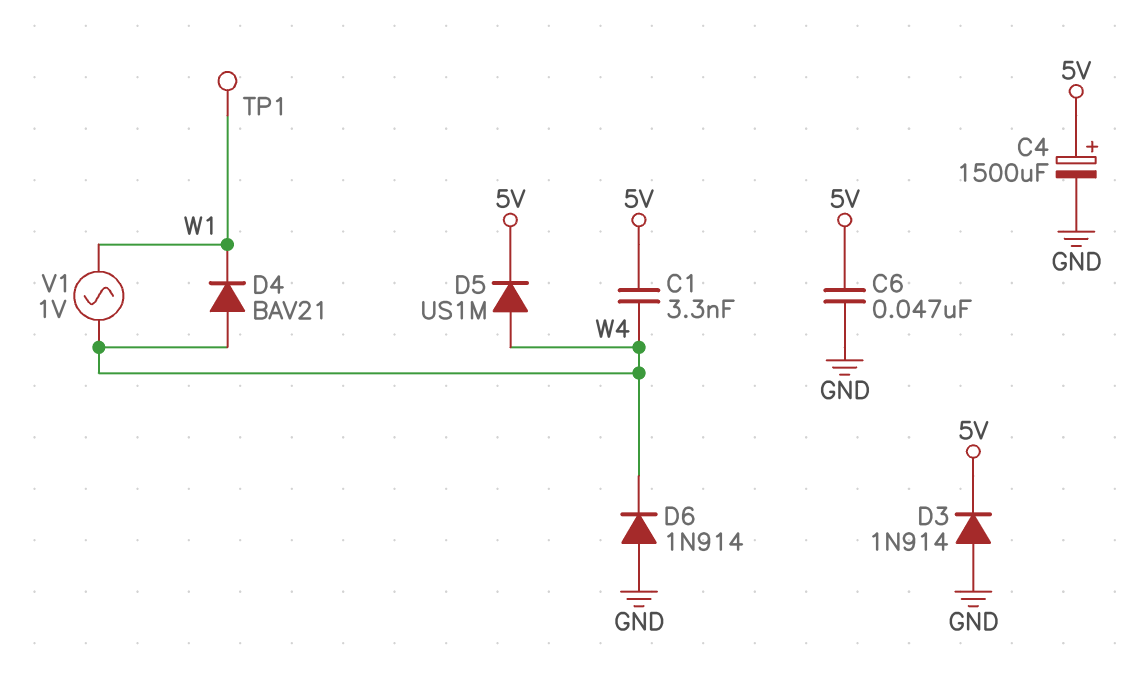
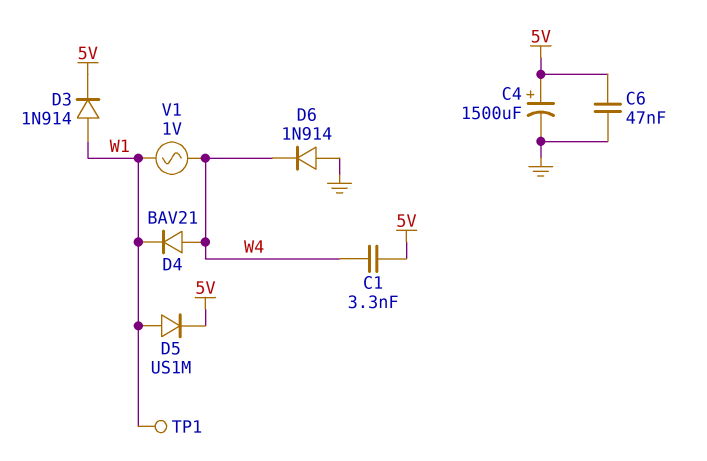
D3: diode 1N914 (A GND, K 5V) -> diode 1N914 (A W1, K 5V)
D5: diode US1M (A W4, K 5V) -> diode US1M (A W1, K 5V)

